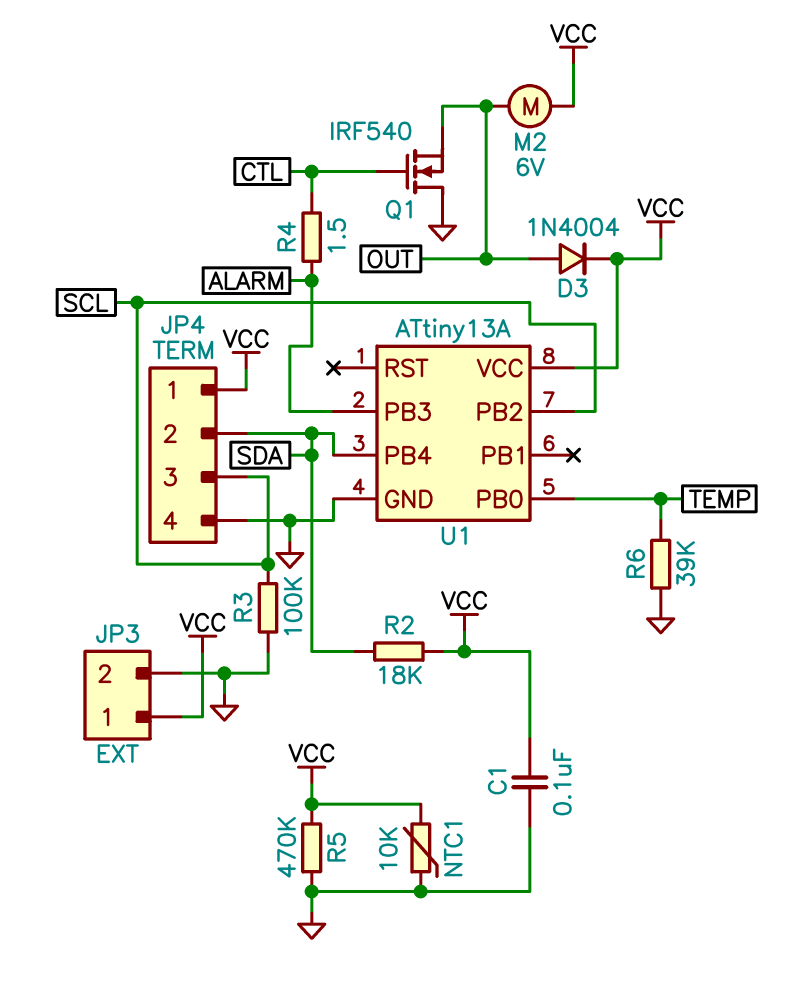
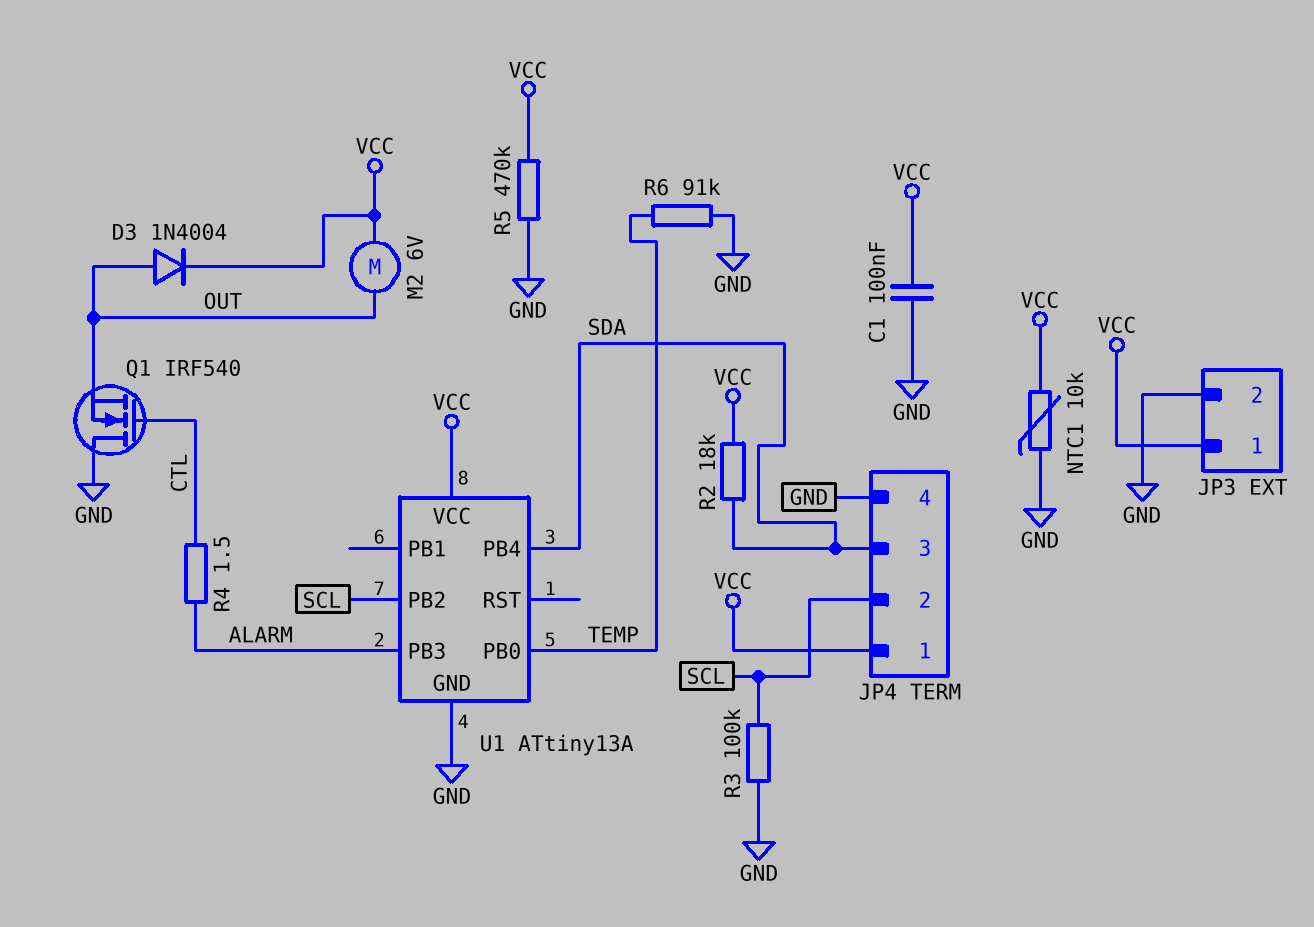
JP4 pin 2: SDA -> SCL
JP4 pin 3: SCL -> SDA
R6: 39k (GND, TEMP) -> 91k (GND, TEMP)

